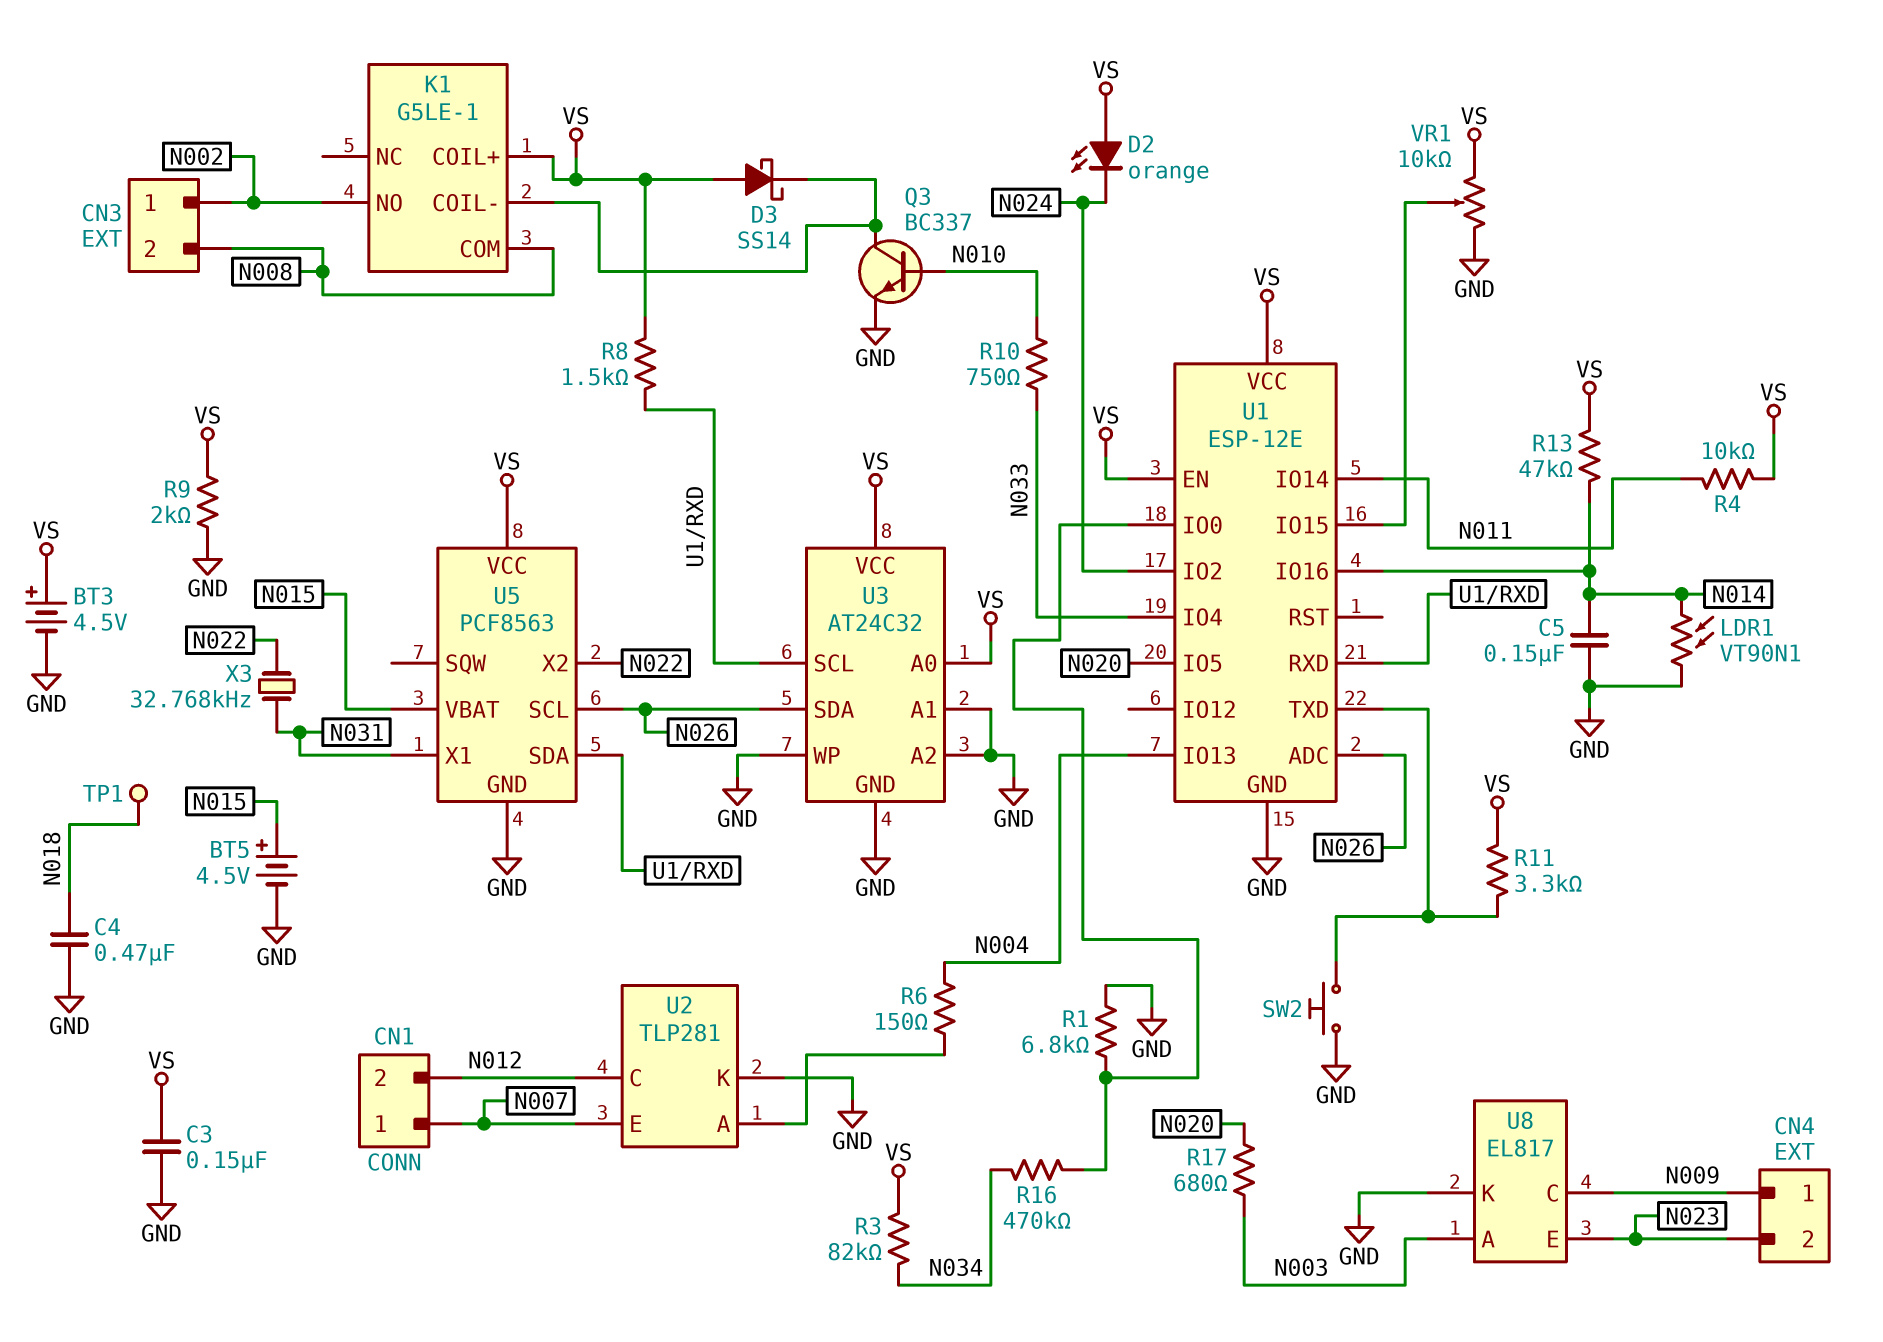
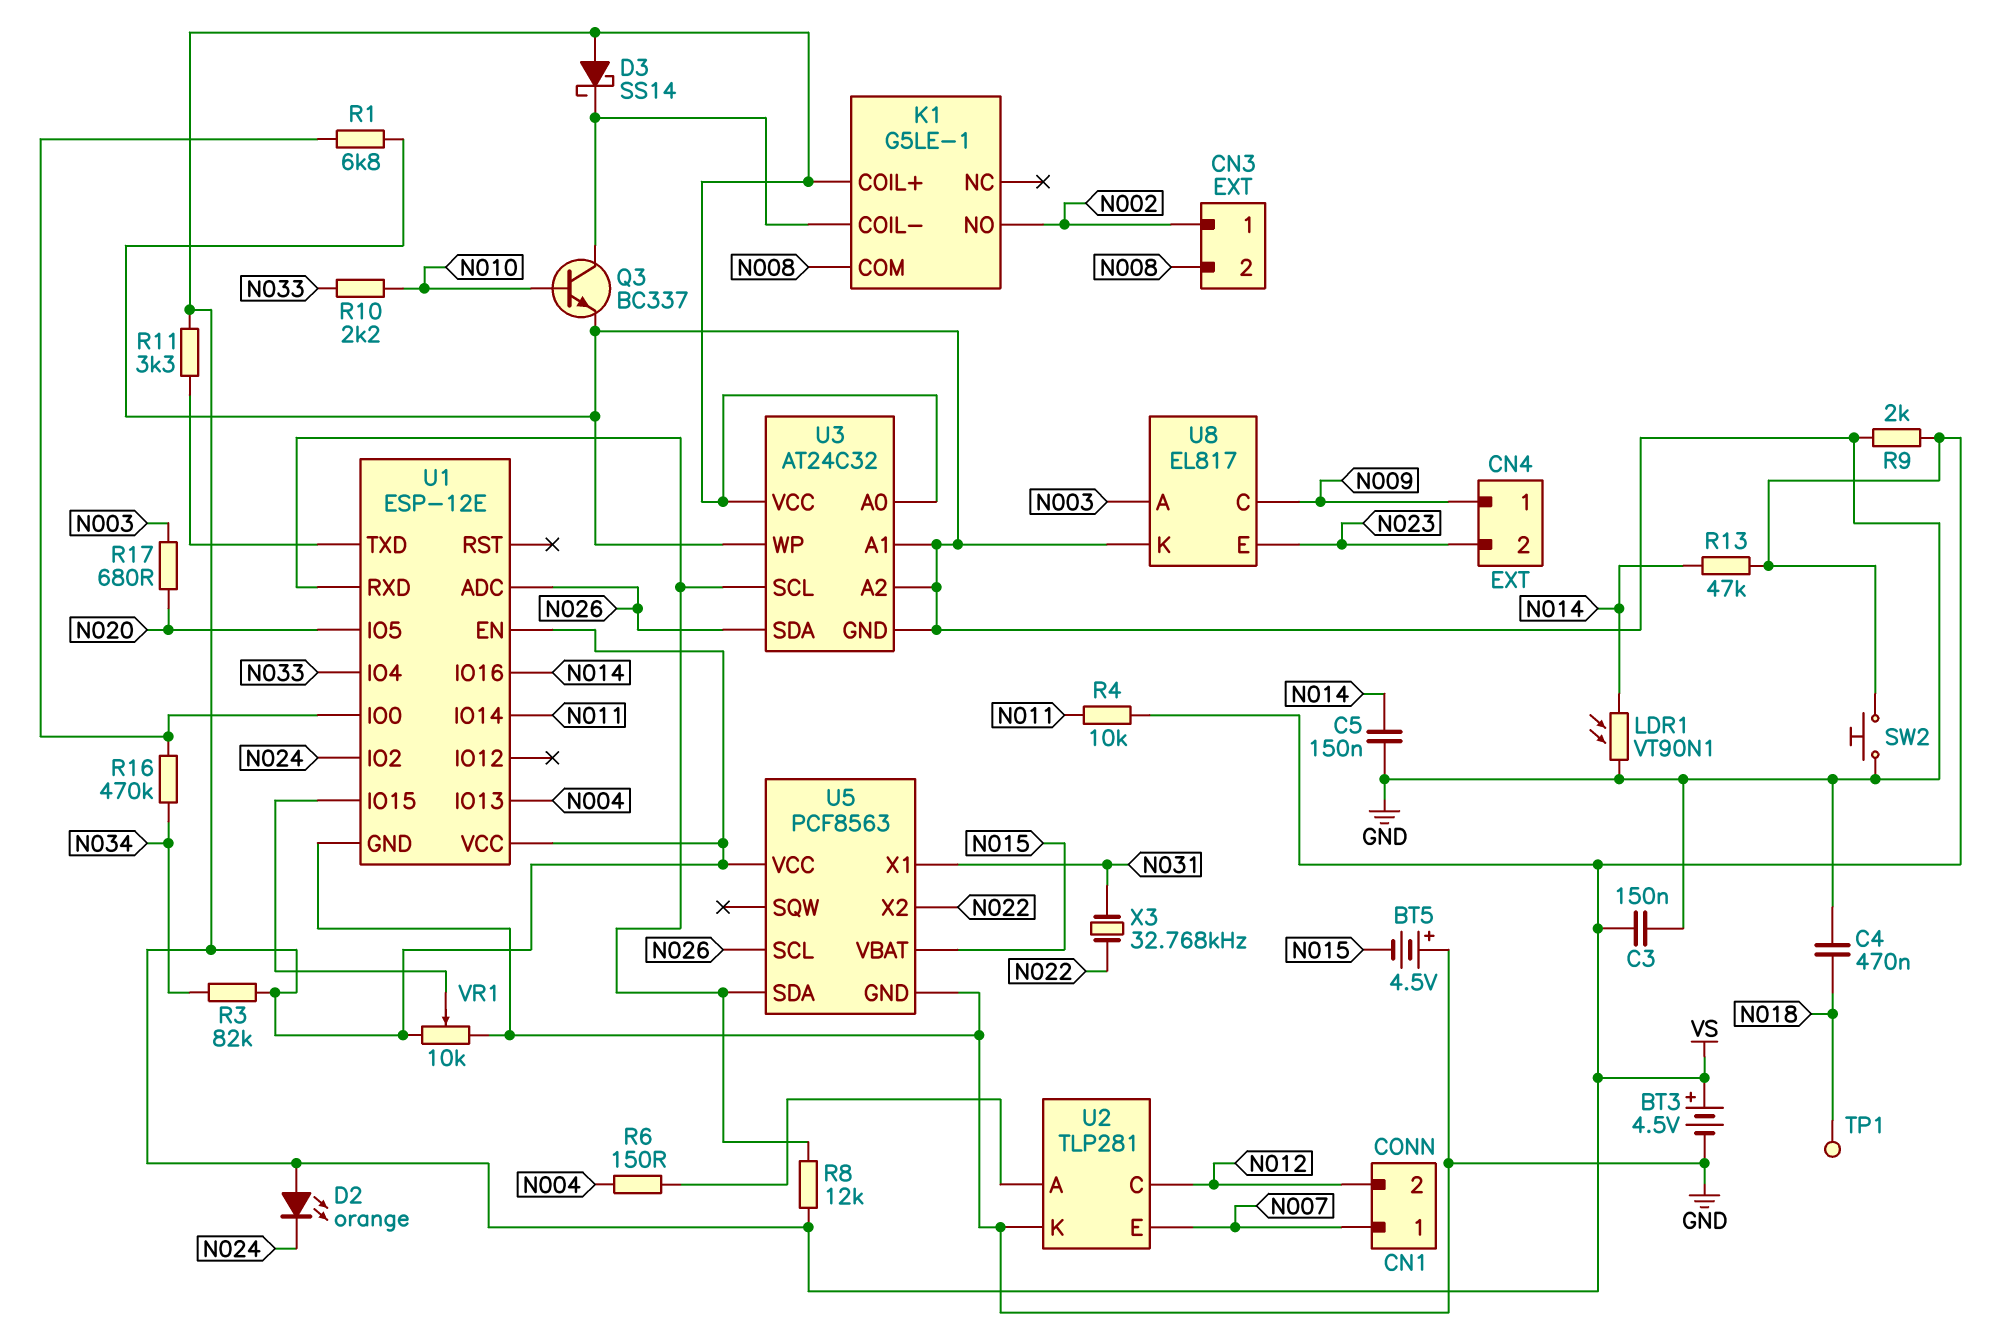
BT5: 4.5V (plus N015, minus GND) -> 4.5V (plus GND, minus N015)
R8: 1.5k (U1/RXD, VS) -> 12k (U1/RXD, VS)
R10: 750 (N010, N033) -> 2.2k (N010, N033)
SW2: button (GND, U1/TXD) -> button (GND, VS)

